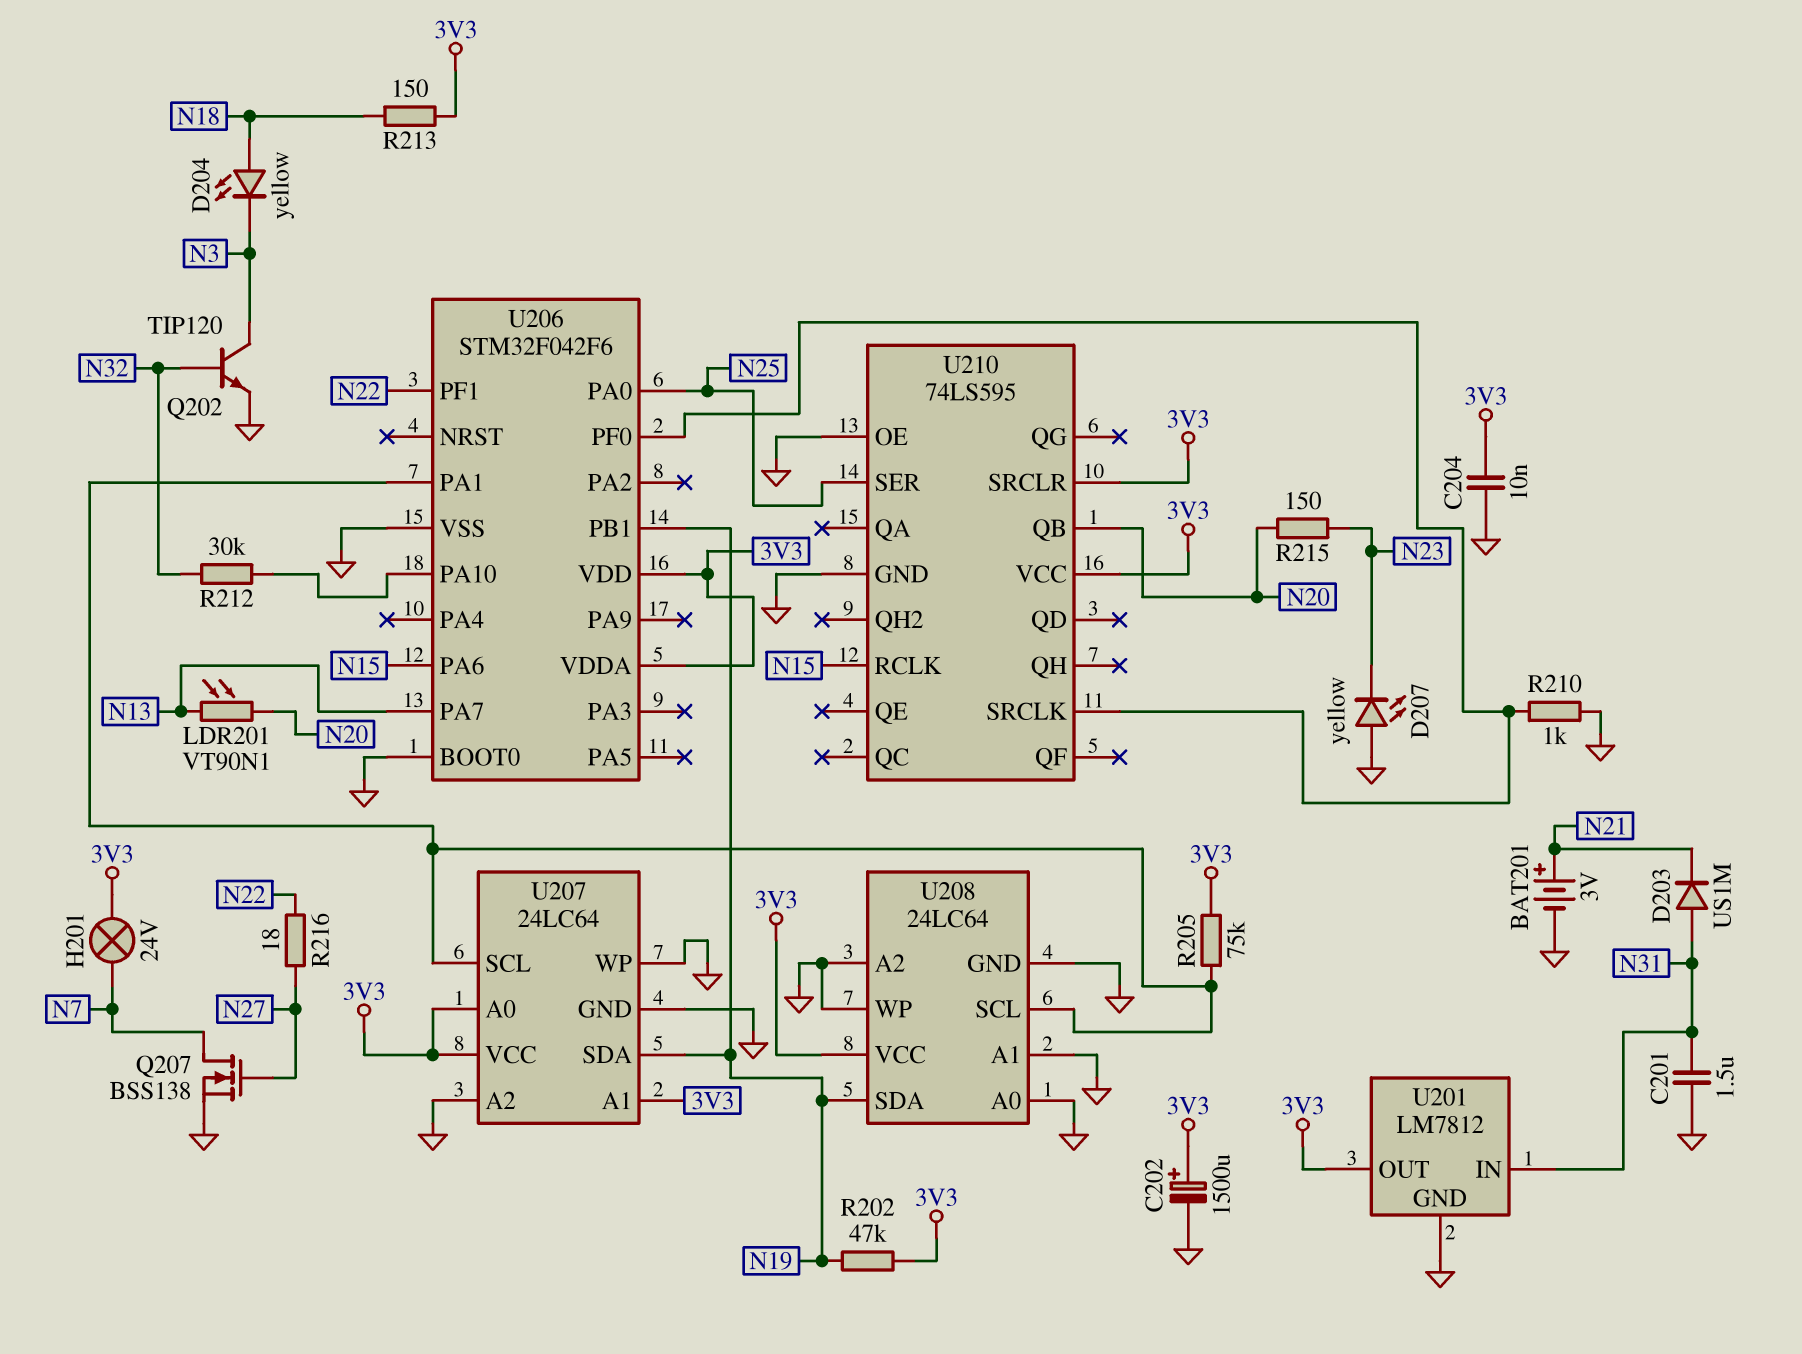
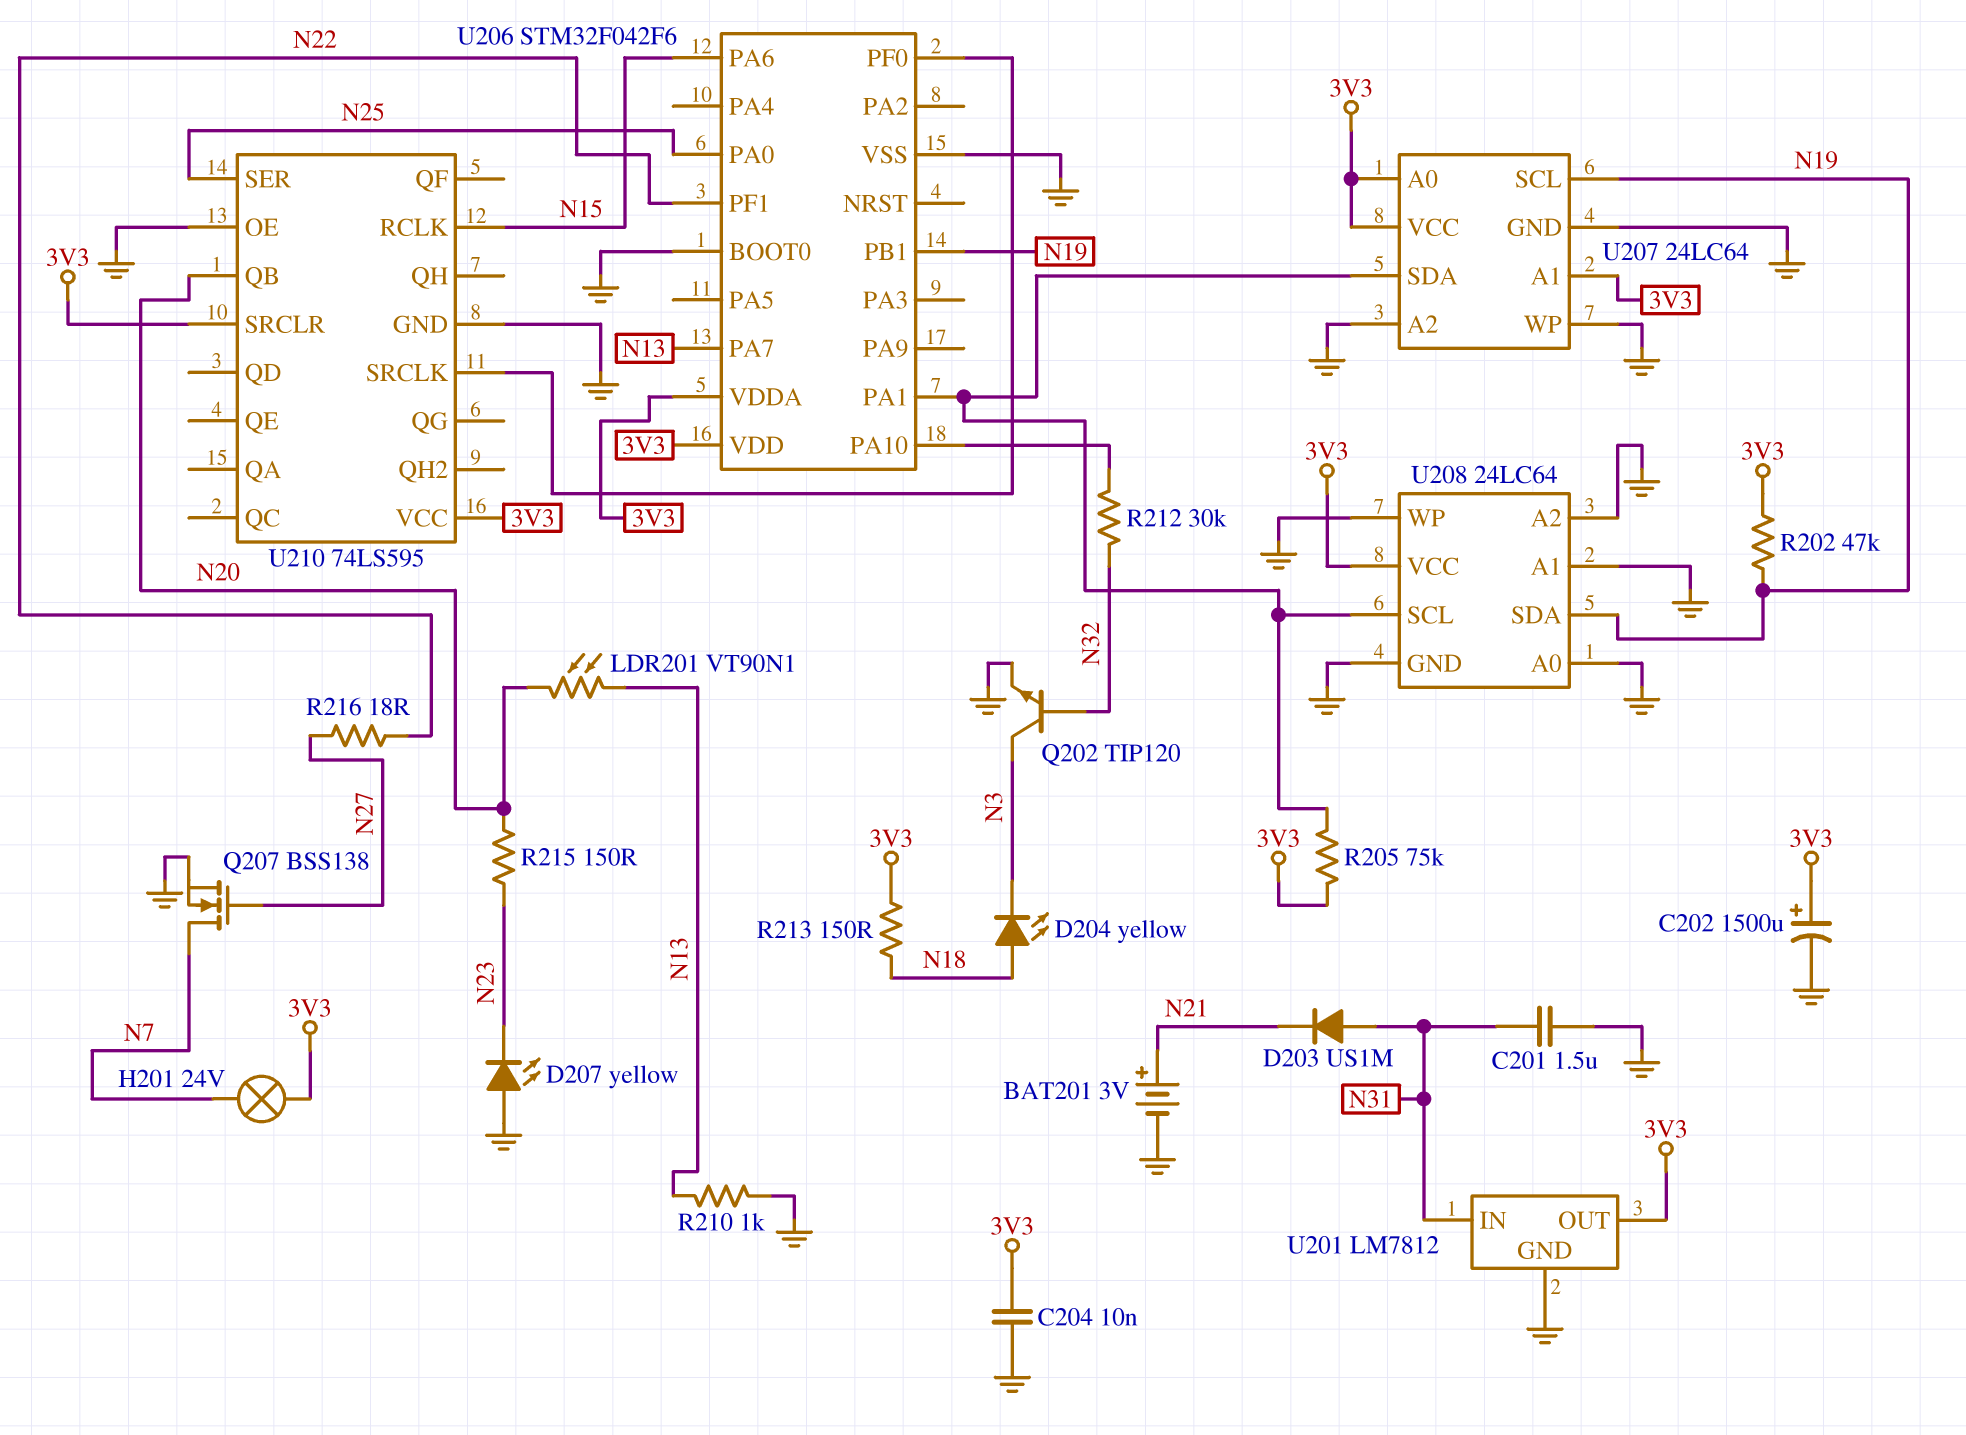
R210: 1k (GND, U206/PF0) -> 1k (GND, N13)
U207 pin SCL: U206/PA1 -> N19
U207 pin SDA: N19 -> U206/PA1

